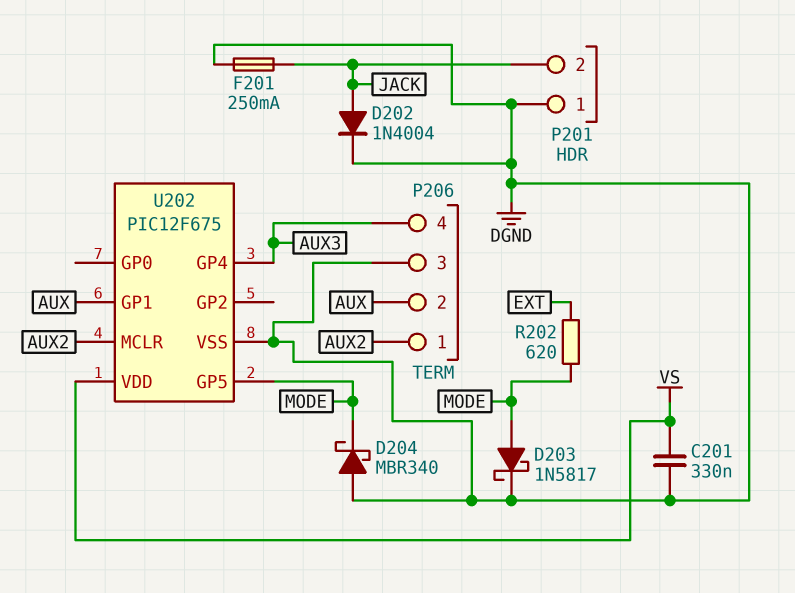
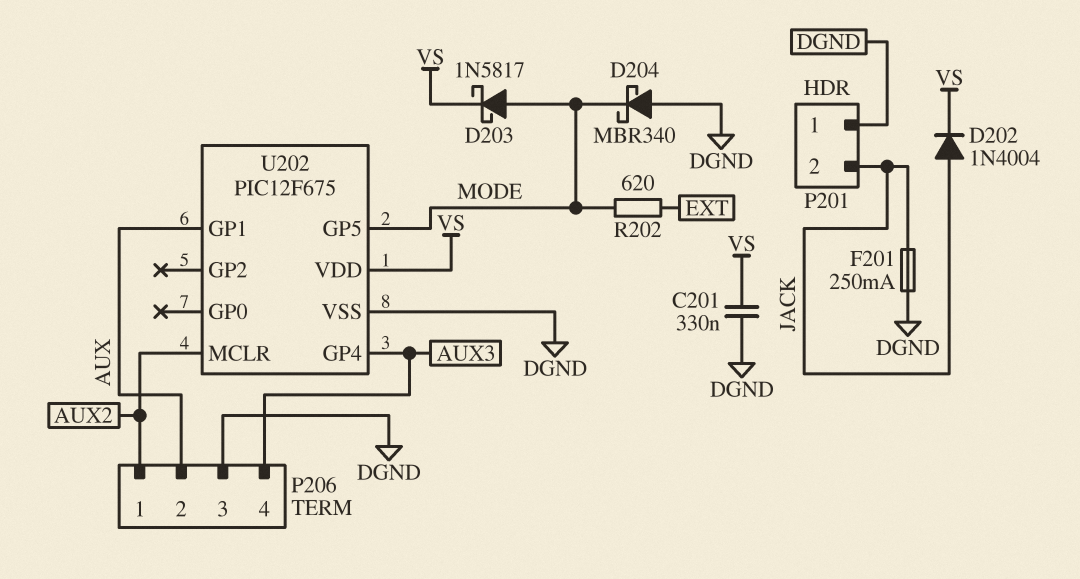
D202: diode 1N4004 (A JACK, K DGND) -> diode 1N4004 (A JACK, K VS)
D203: schottky 1N5817 (A MODE, K DGND) -> schottky 1N5817 (A MODE, K VS)

